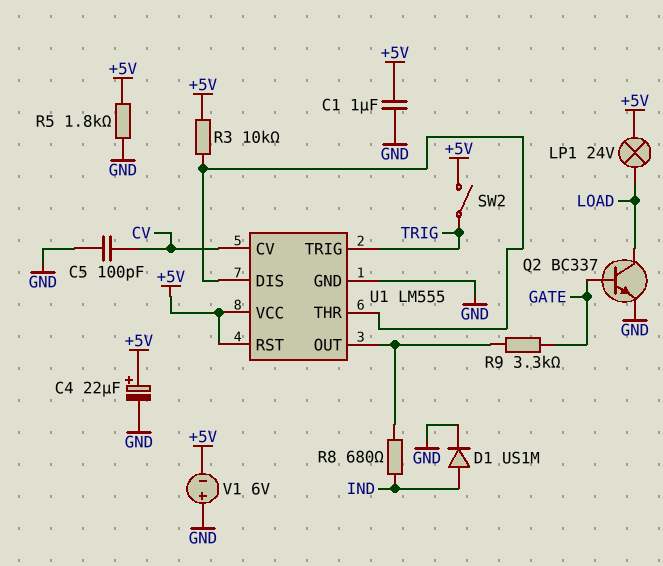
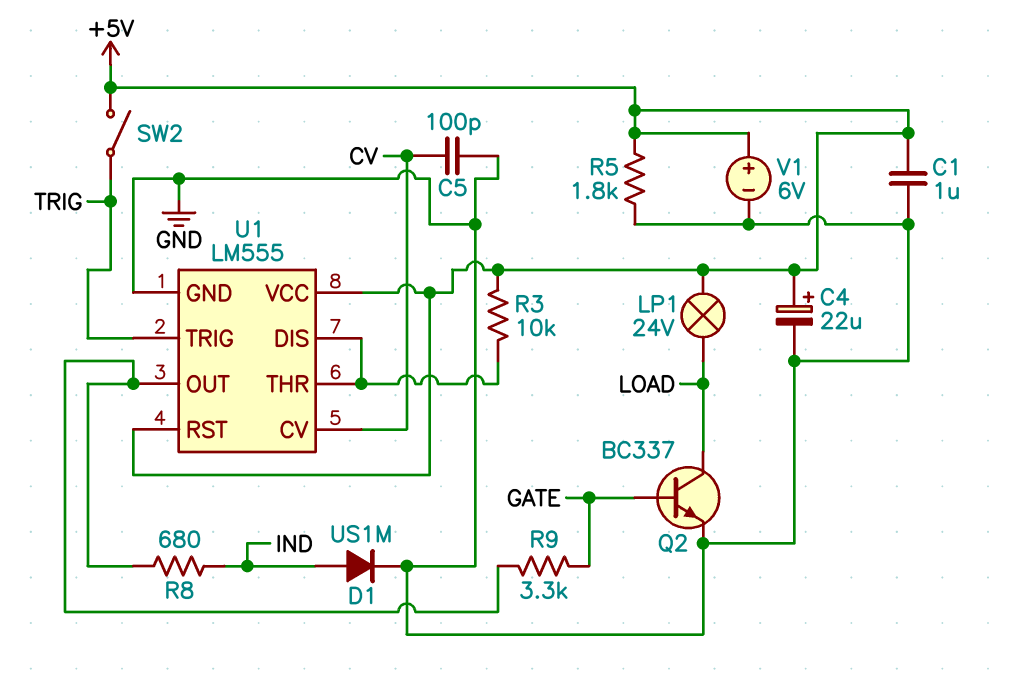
V1: 6V (plus GND, minus +5V) -> 6V (plus +5V, minus GND)

